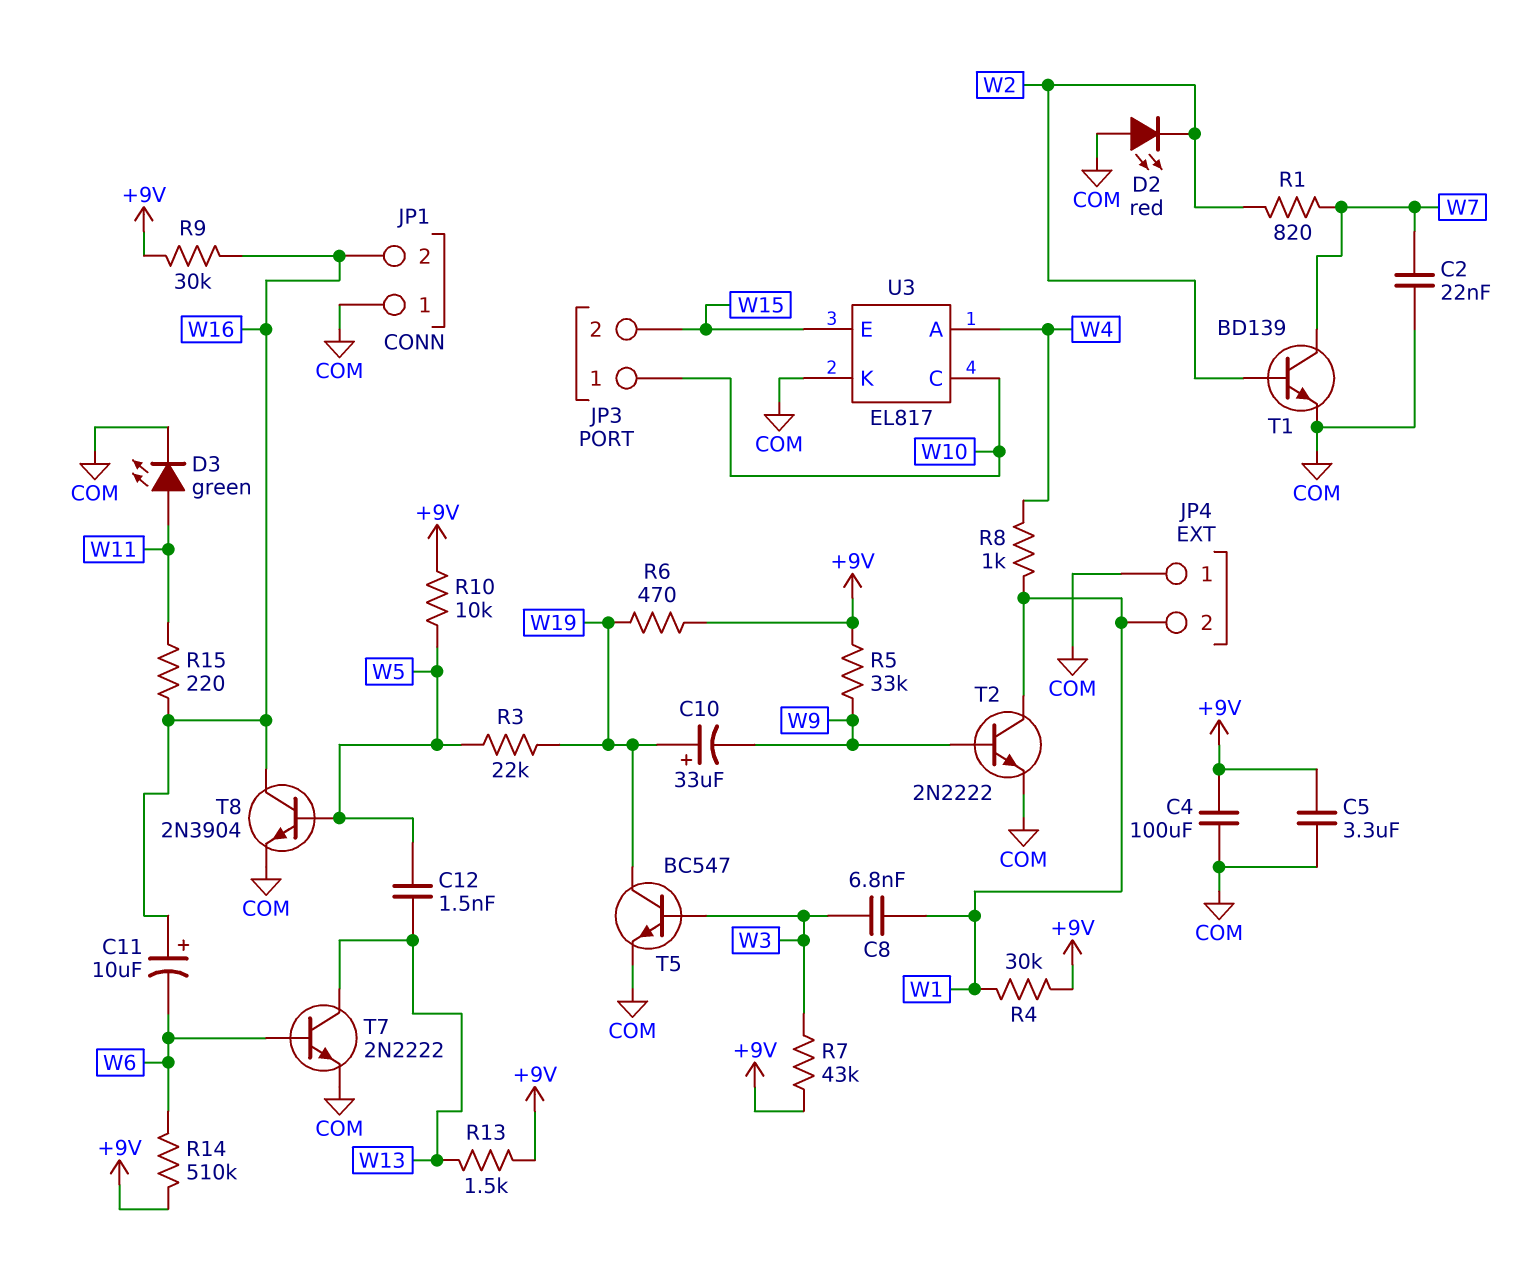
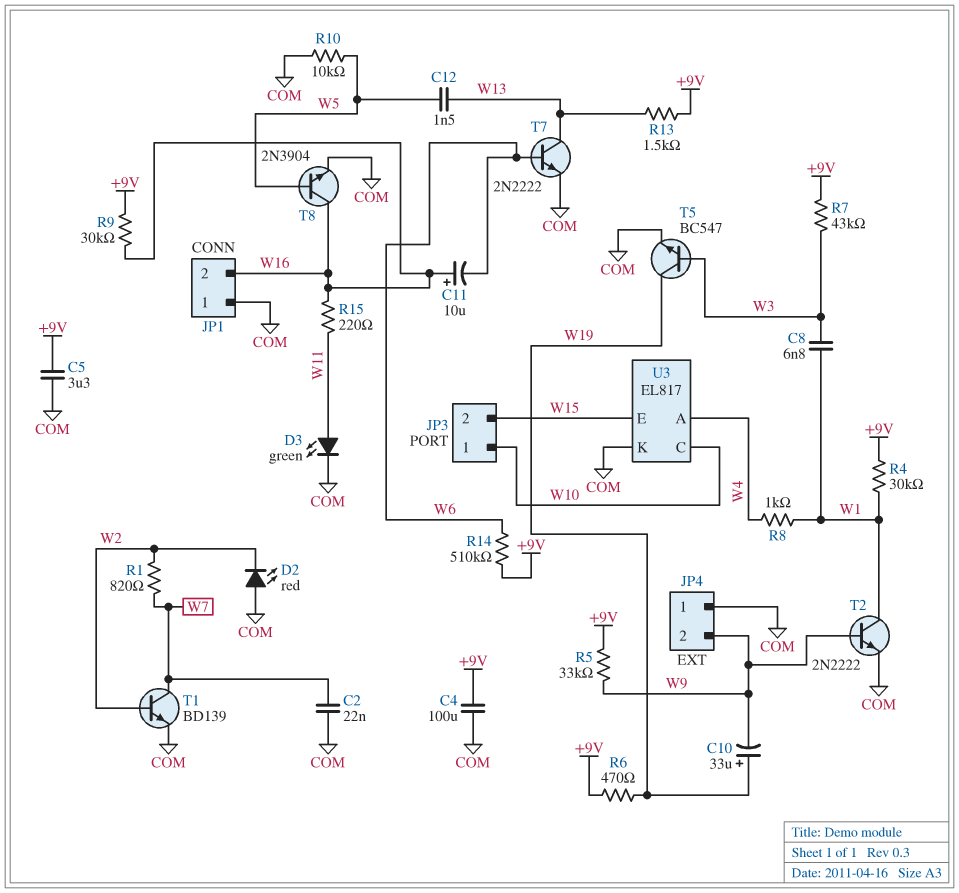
JP4 pin 2: W1 -> W9
R3: 22k (W5, W19) -> none
R10: 10k (+9V, W5) -> 10k (COM, W5)

